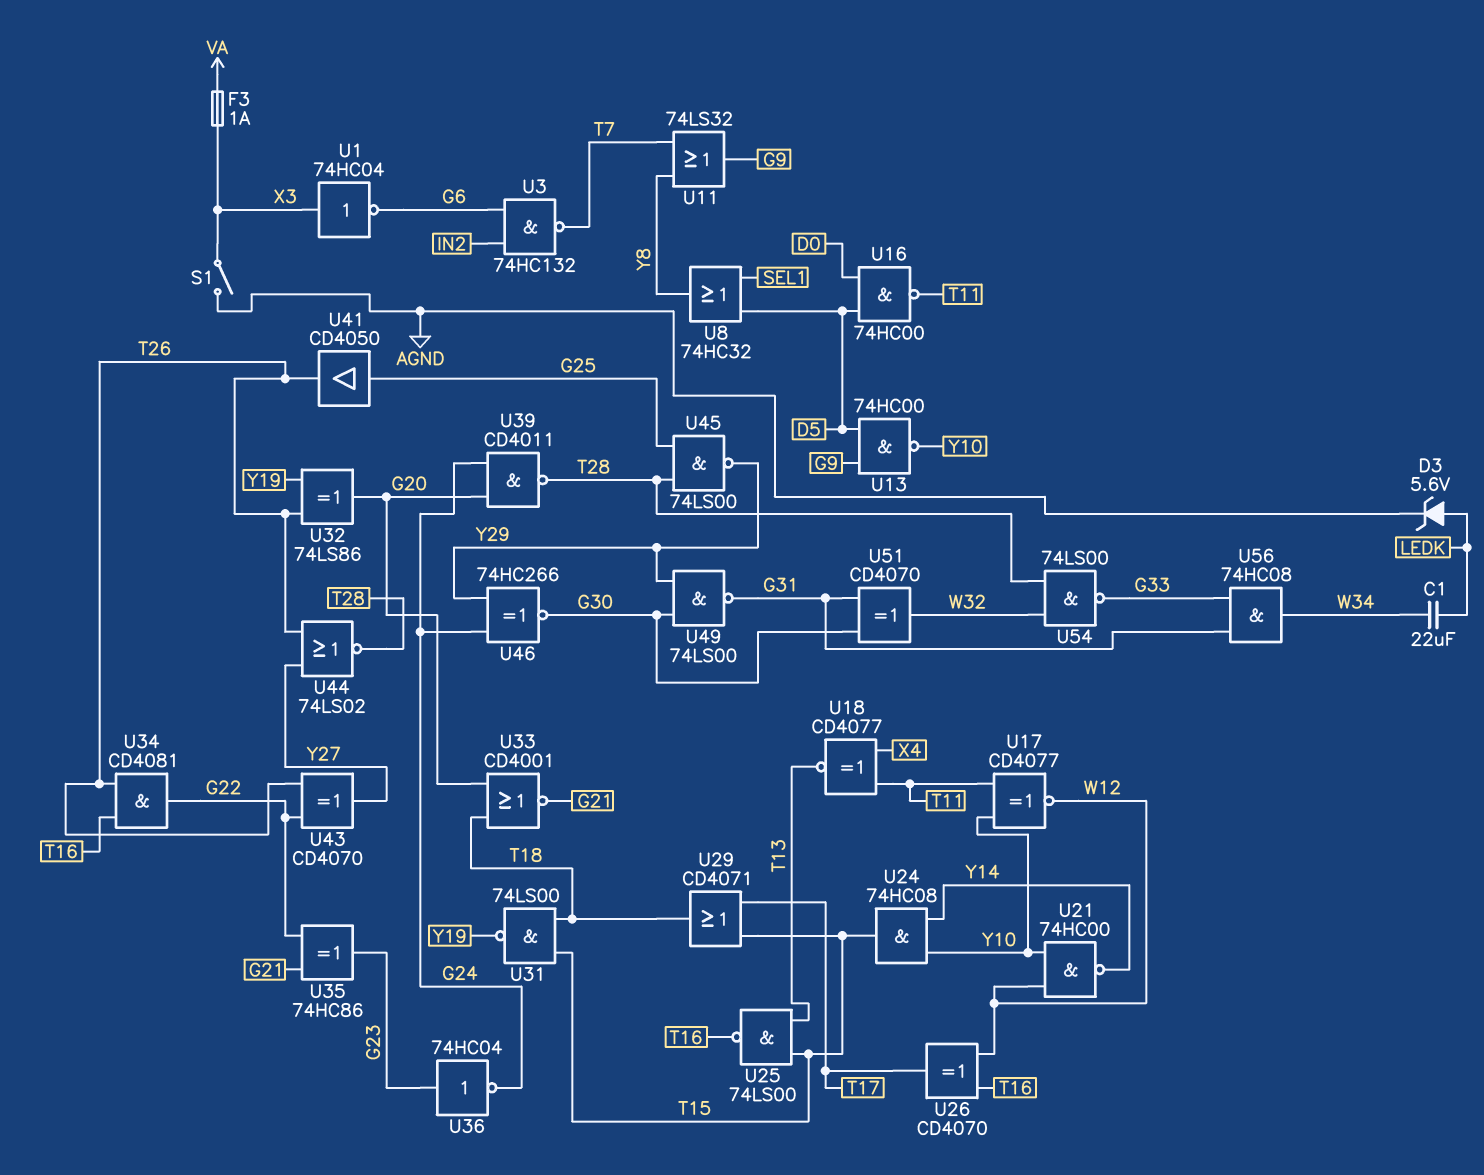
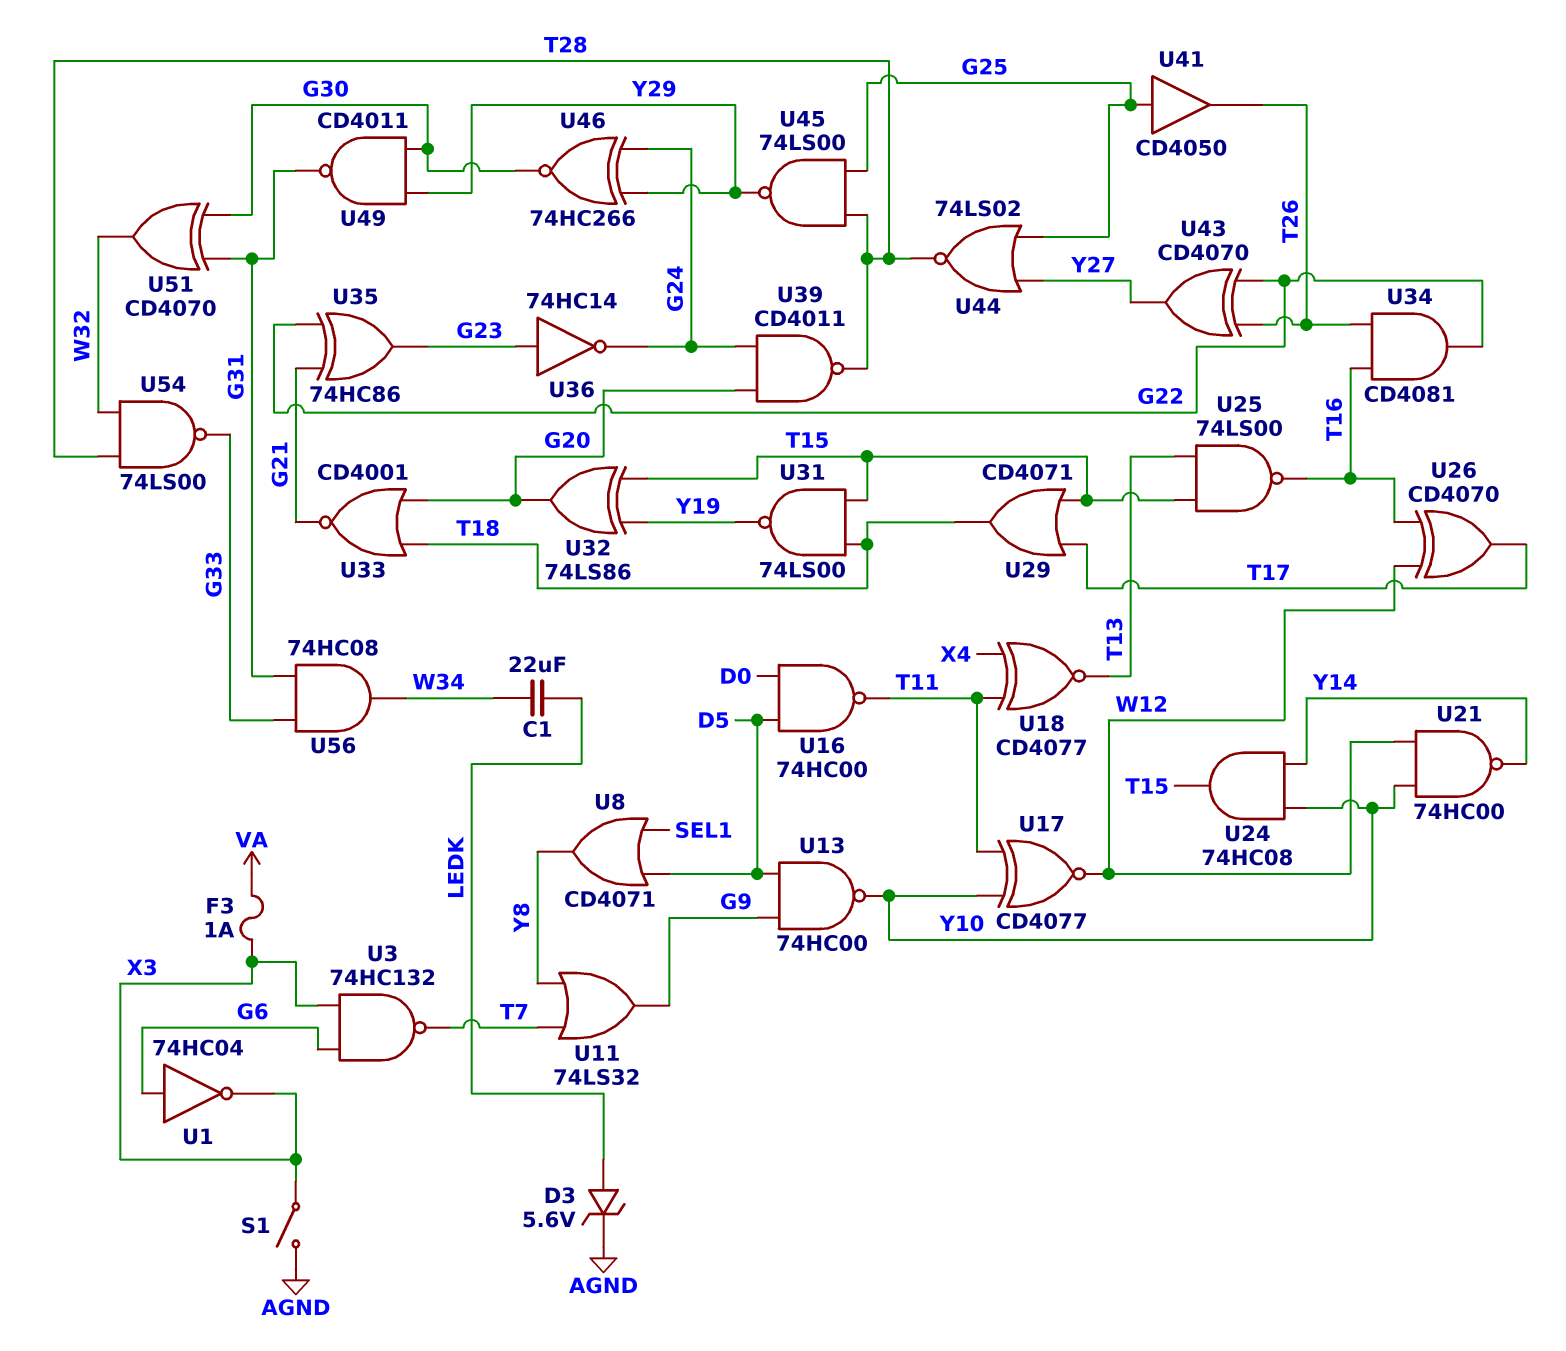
U1: NOT 74HC04 (in X3, out G6) -> NOT 74HC04 (in G6, out X3)
U3: NAND 74HC132 (in G6, in IN2, out T7) -> NAND 74HC132 (in G6, in X3, out T7)
U8: OR 74HC32 (in D5, in SEL1, out Y8) -> OR CD4071 (in D5, in SEL1, out Y8)
U32: XOR 74LS86 (in T26, in Y19, out G20) -> XOR 74LS86 (in T15, in Y19, out G20)
U36: NOT 74HC04 (in G23, out G24) -> NOT 74HC14 (in G23, out G24)
U44: NOR 74LS02 (in T26, in Y27, out T28) -> NOR 74LS02 (in G25, in Y27, out T28)
U49: NAND 74LS00 (in G30, in Y29, out G31) -> NAND CD4011 (in G30, in Y29, out G31)

